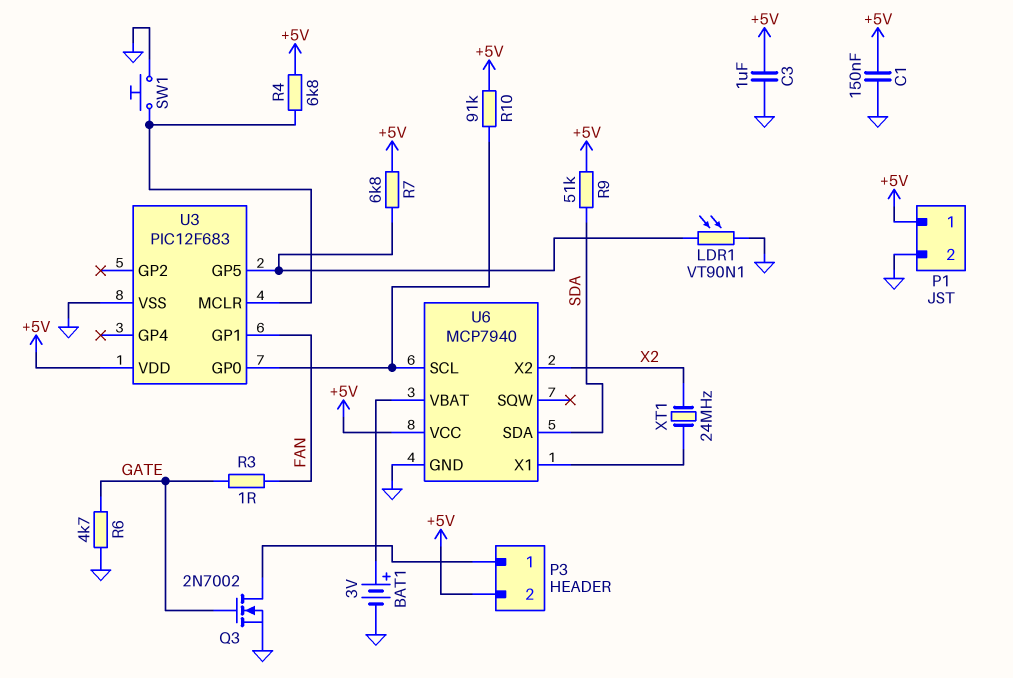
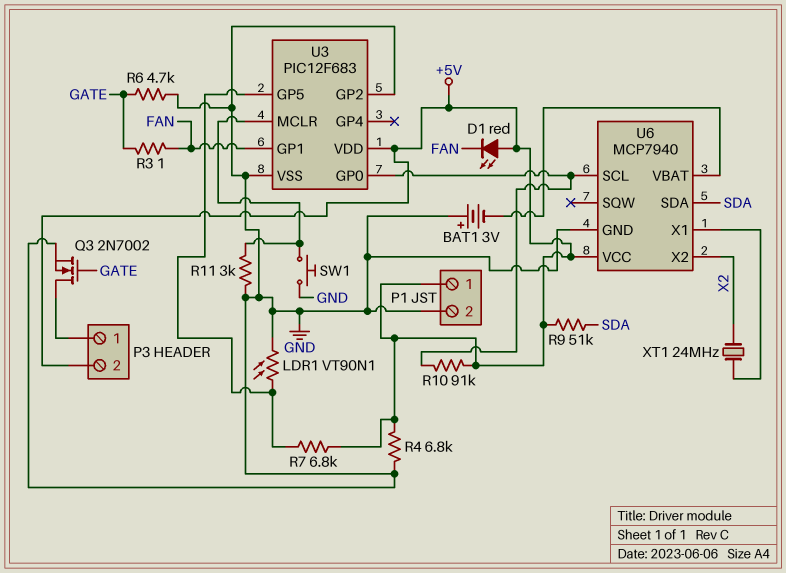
BAT1: 3V (plus U6/VBAT, minus GND) -> 3V (plus GND, minus U6/VBAT)
C1: 150nF (+5V, GND) -> none
C3: 1uF (+5V, GND) -> none
D1: none -> LED red (A +5V, K FAN)
R4: 6.8k (+5V, U3/MCLR) -> 6.8k (+5V, GND)
R11: none -> 3k (GND, U3/MCLR)
U3 pin GP2: none -> GND

